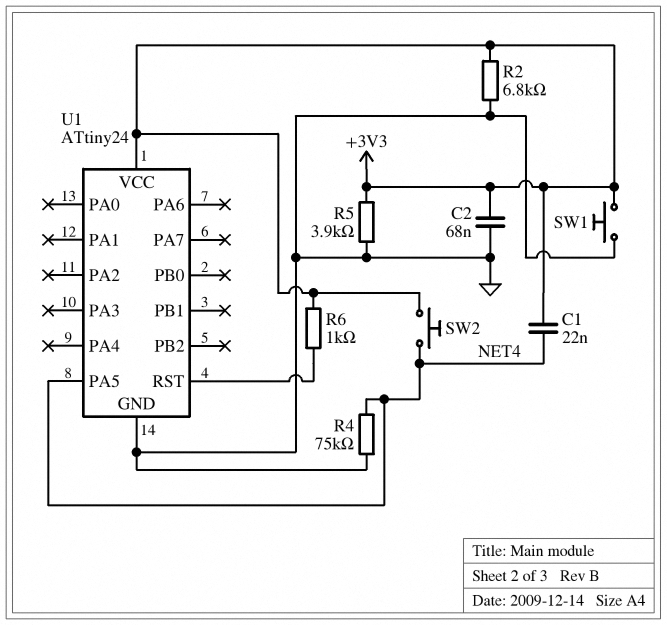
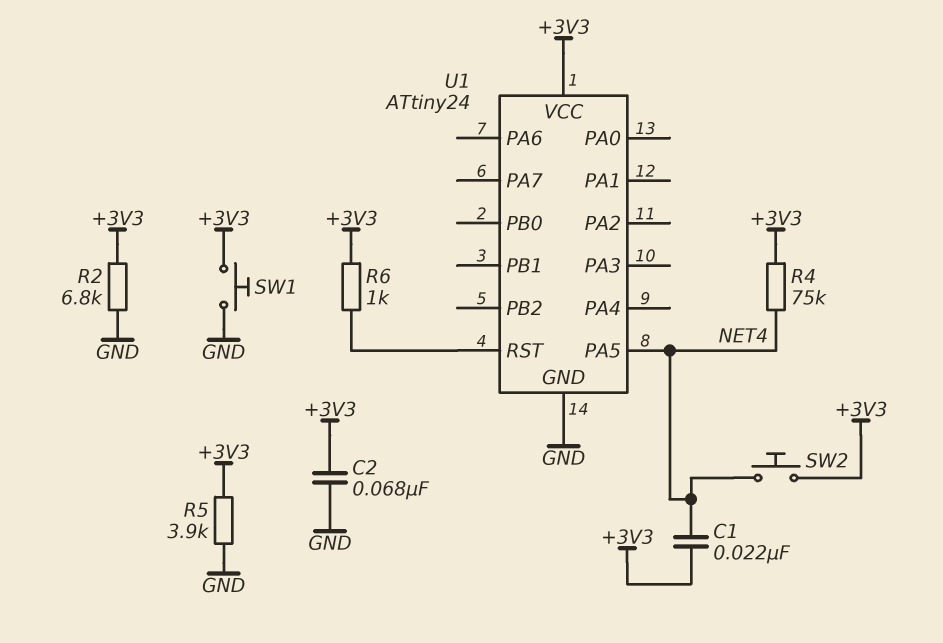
R4: 75k (GND, NET4) -> 75k (+3V3, NET4)

